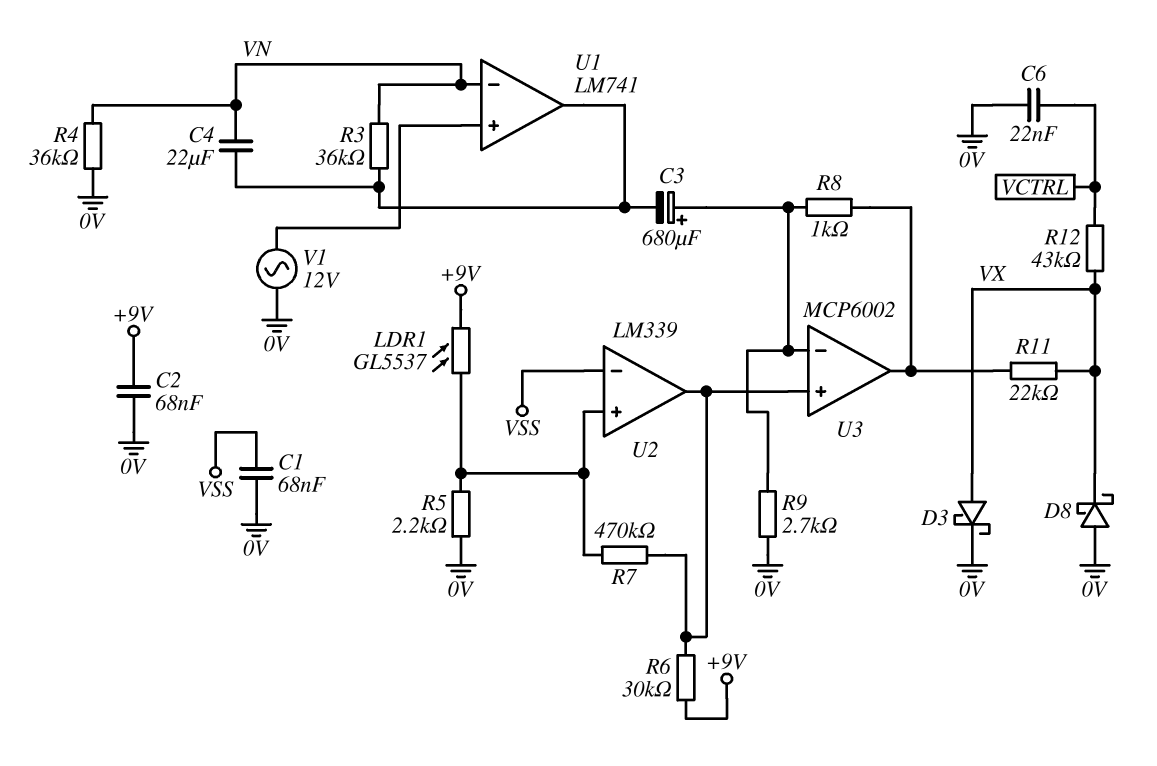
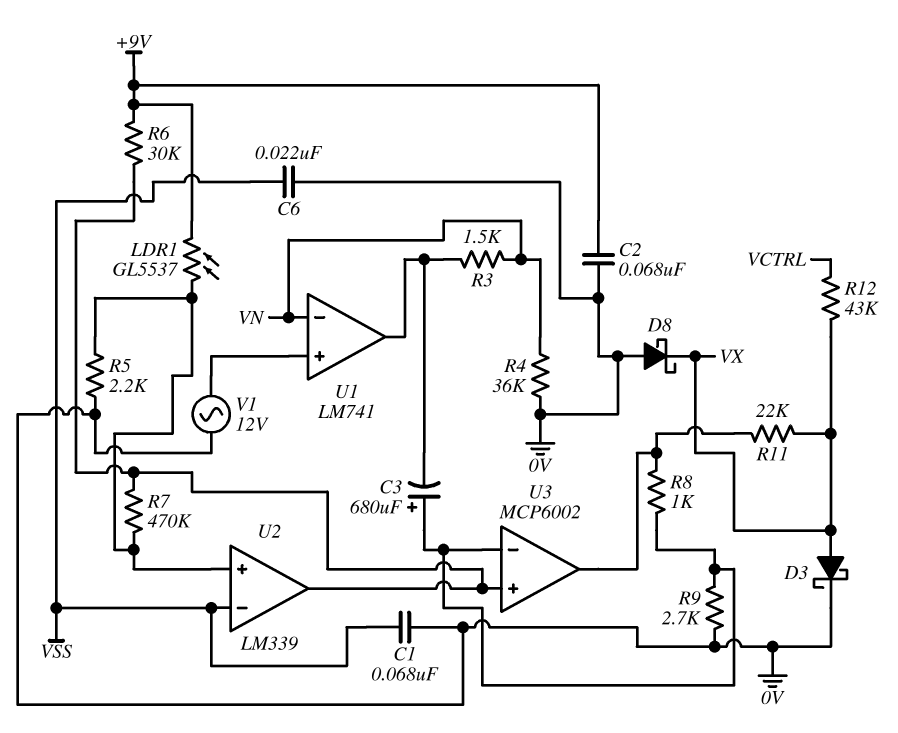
C4: 22uF (U1/out, VN) -> none
C6: 22nF (0V, VCTRL) -> 22nF (0V, VSS)
R3: 36k (U1/out, VN) -> 1.5k (U1/out, VN)

